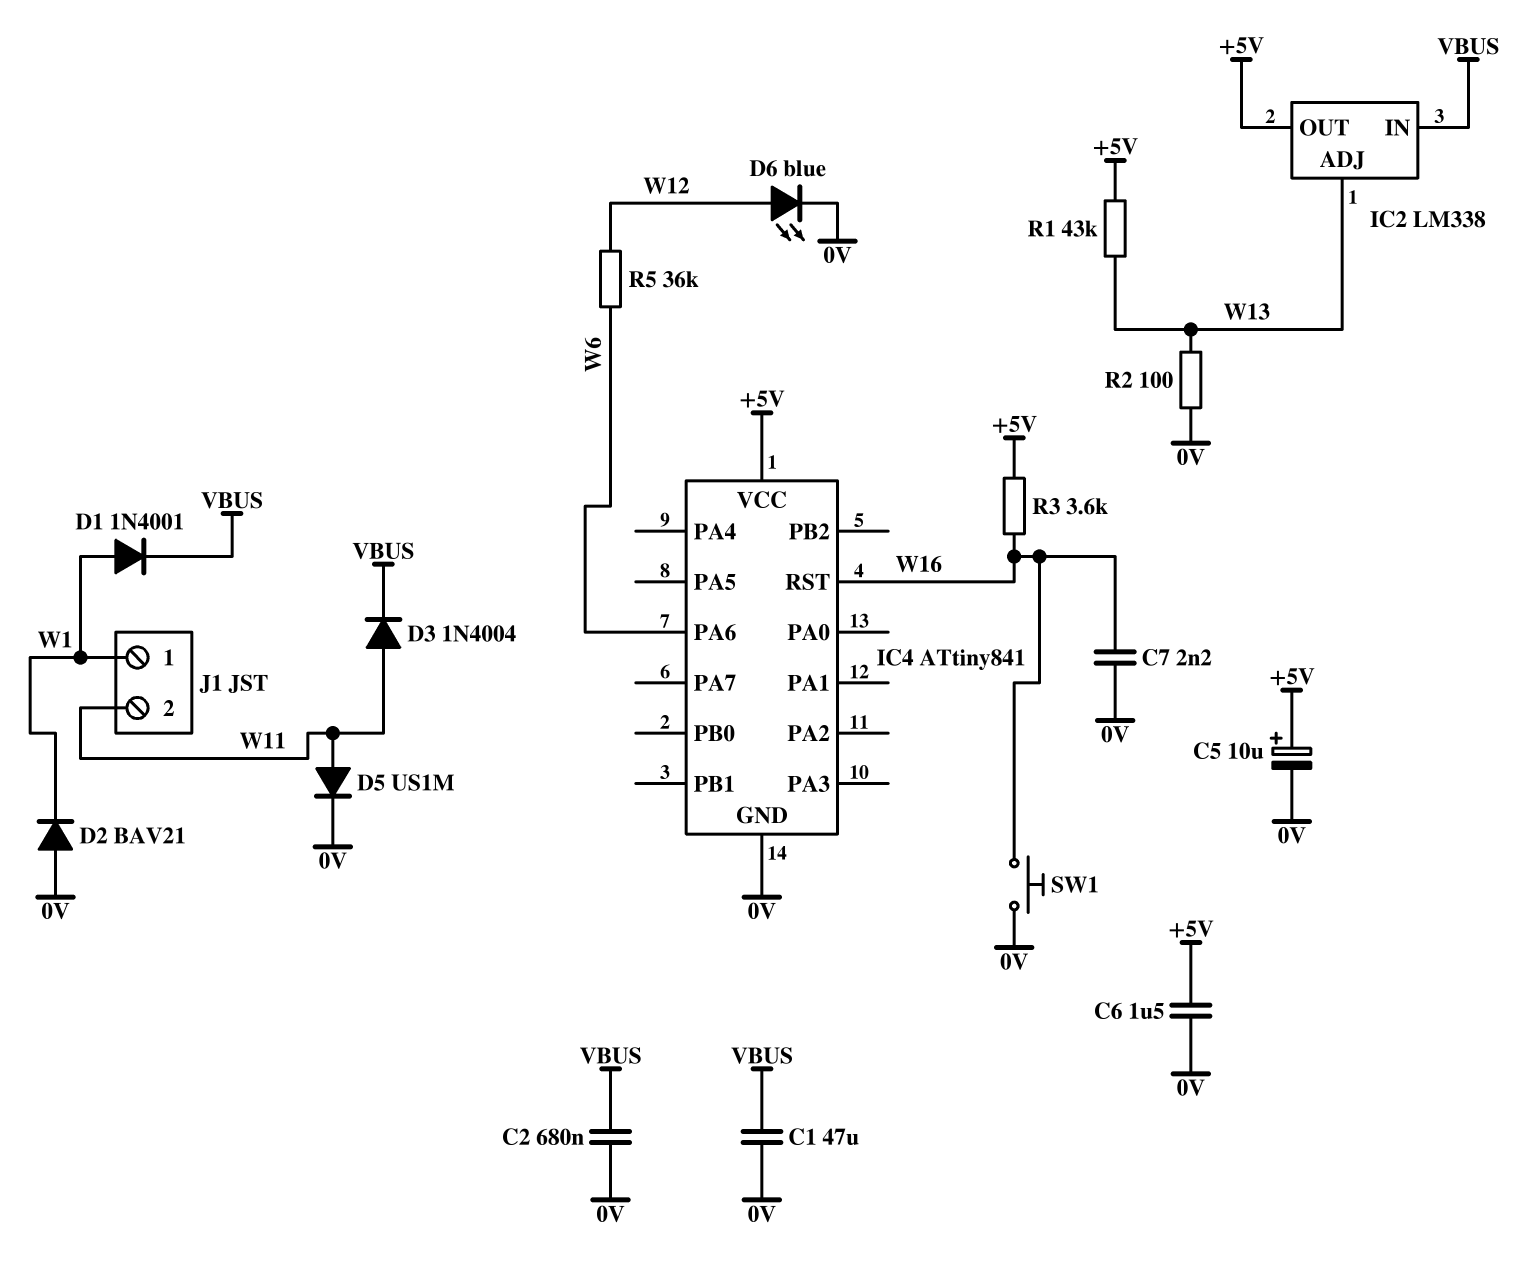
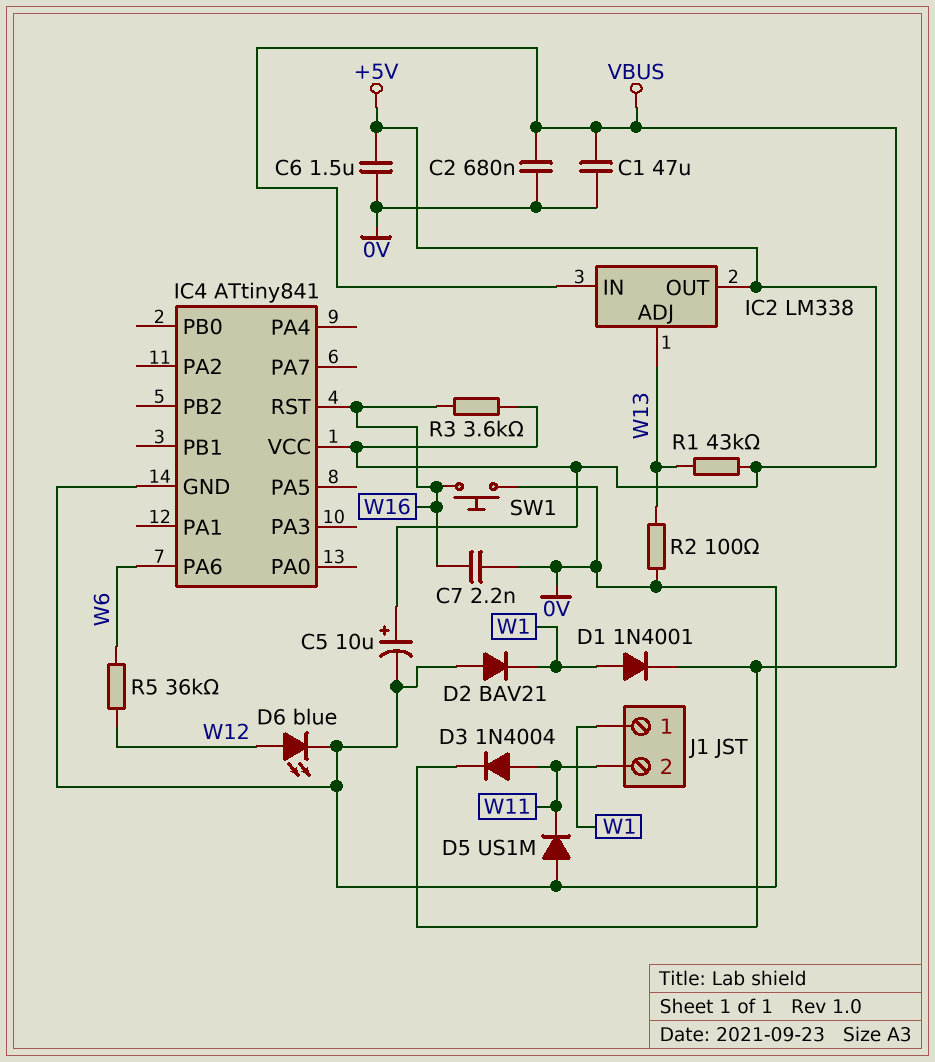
D5: diode US1M (A W11, K 0V) -> diode US1M (A 0V, K W11)

